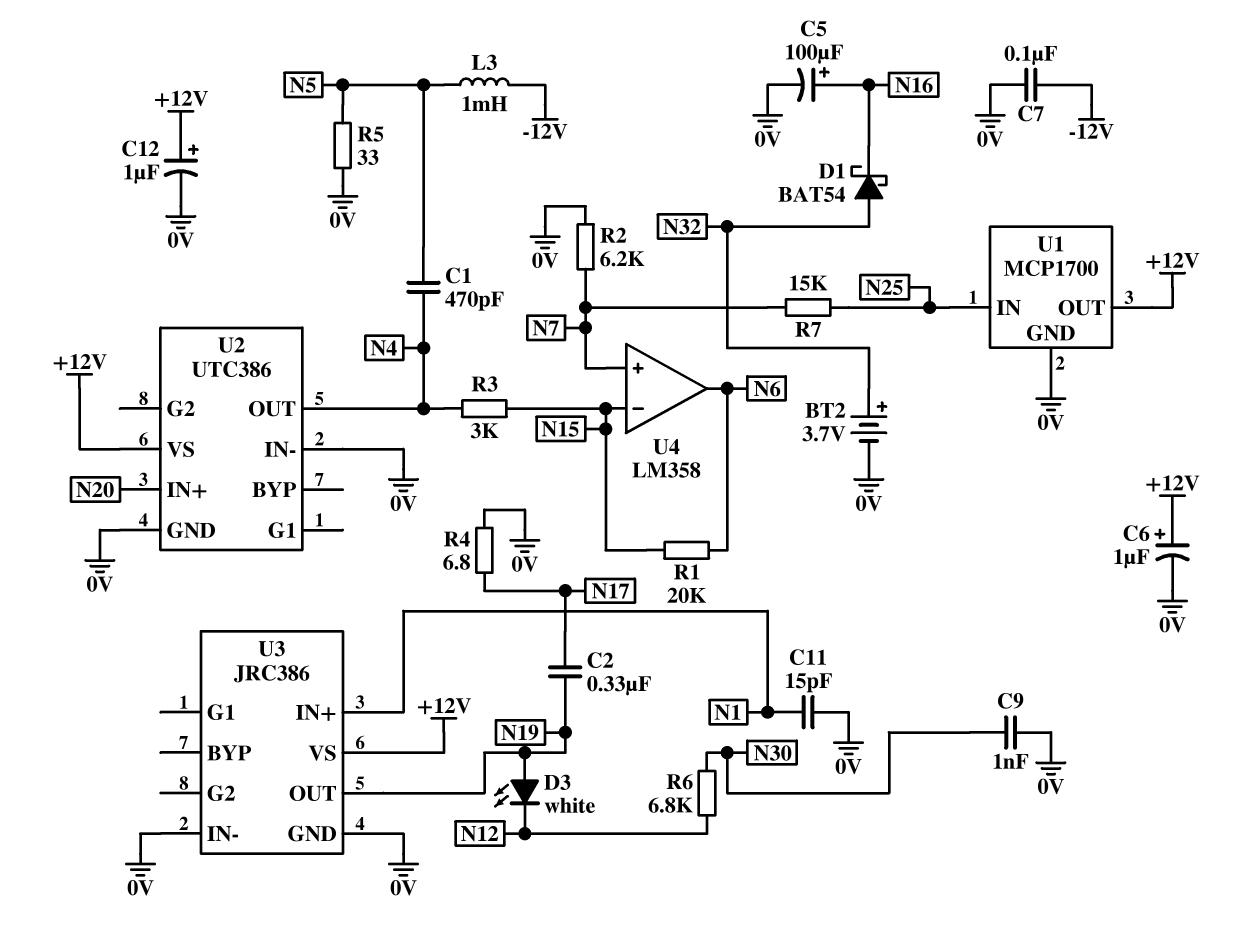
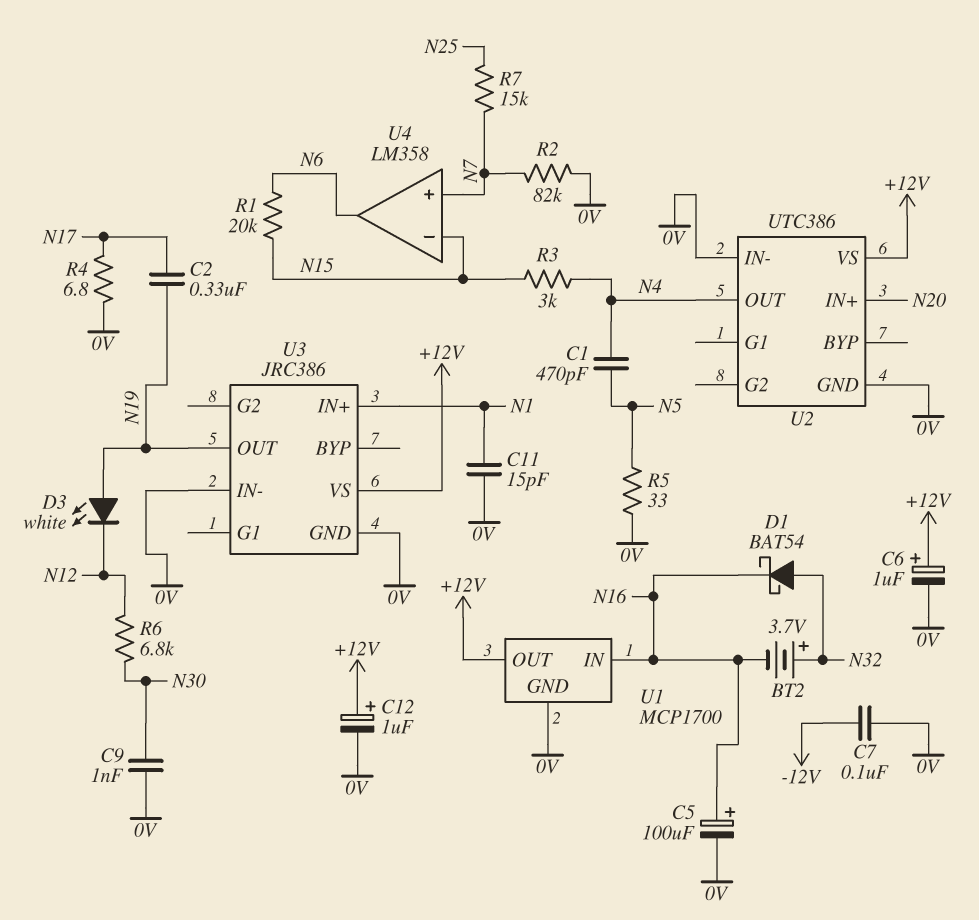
BT2: 3.7V (plus N32, minus 0V) -> 3.7V (plus N32, minus N16)
L3: 1mH (-12V, N5) -> none
R2: 6.2k (0V, N7) -> 82k (0V, N7)
U1 pin IN: N25 -> N16

